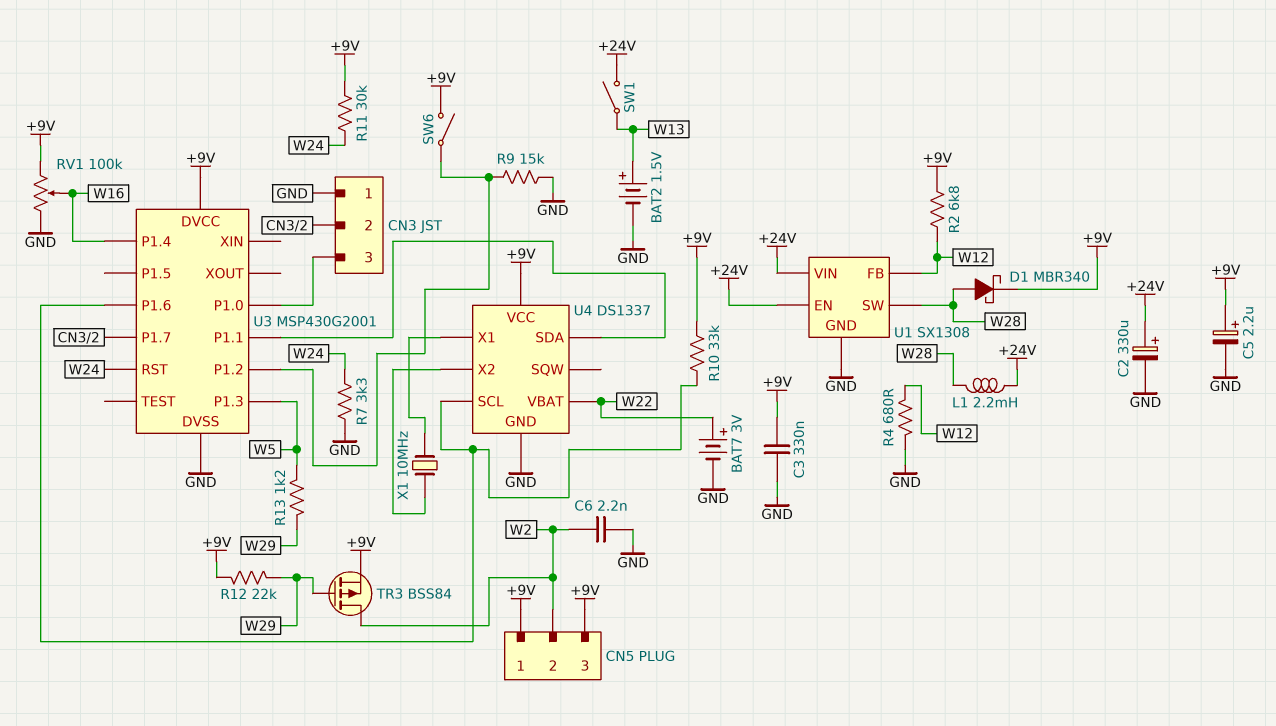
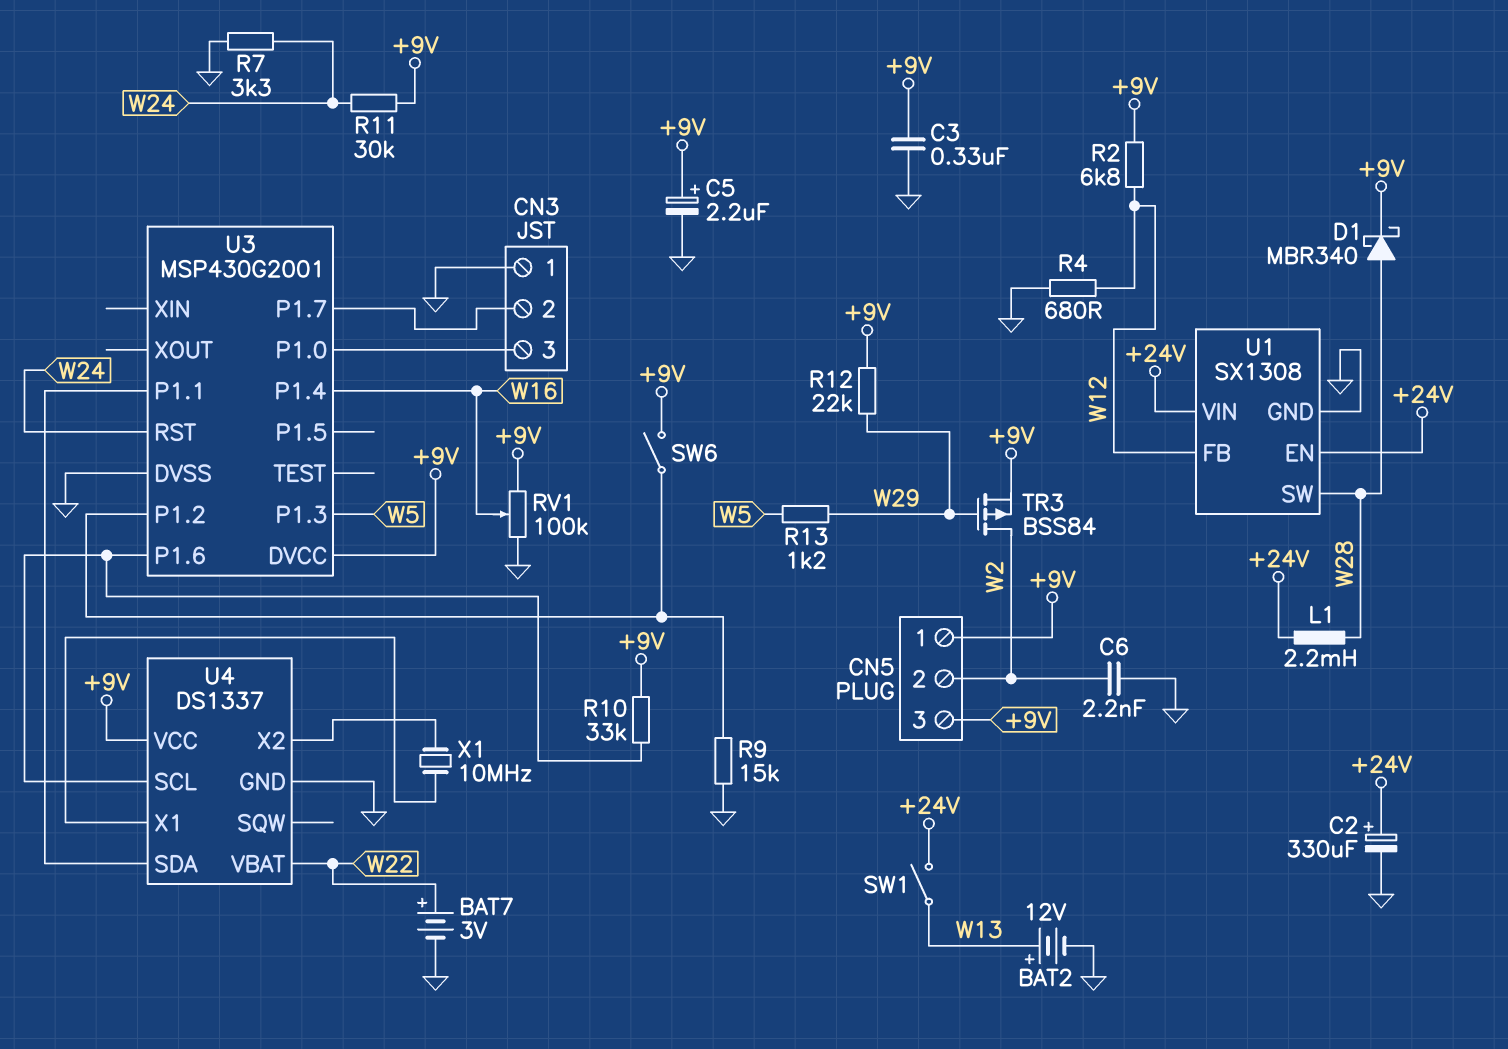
BAT2: 1.5V (plus W13, minus GND) -> 12V (plus W13, minus GND)

